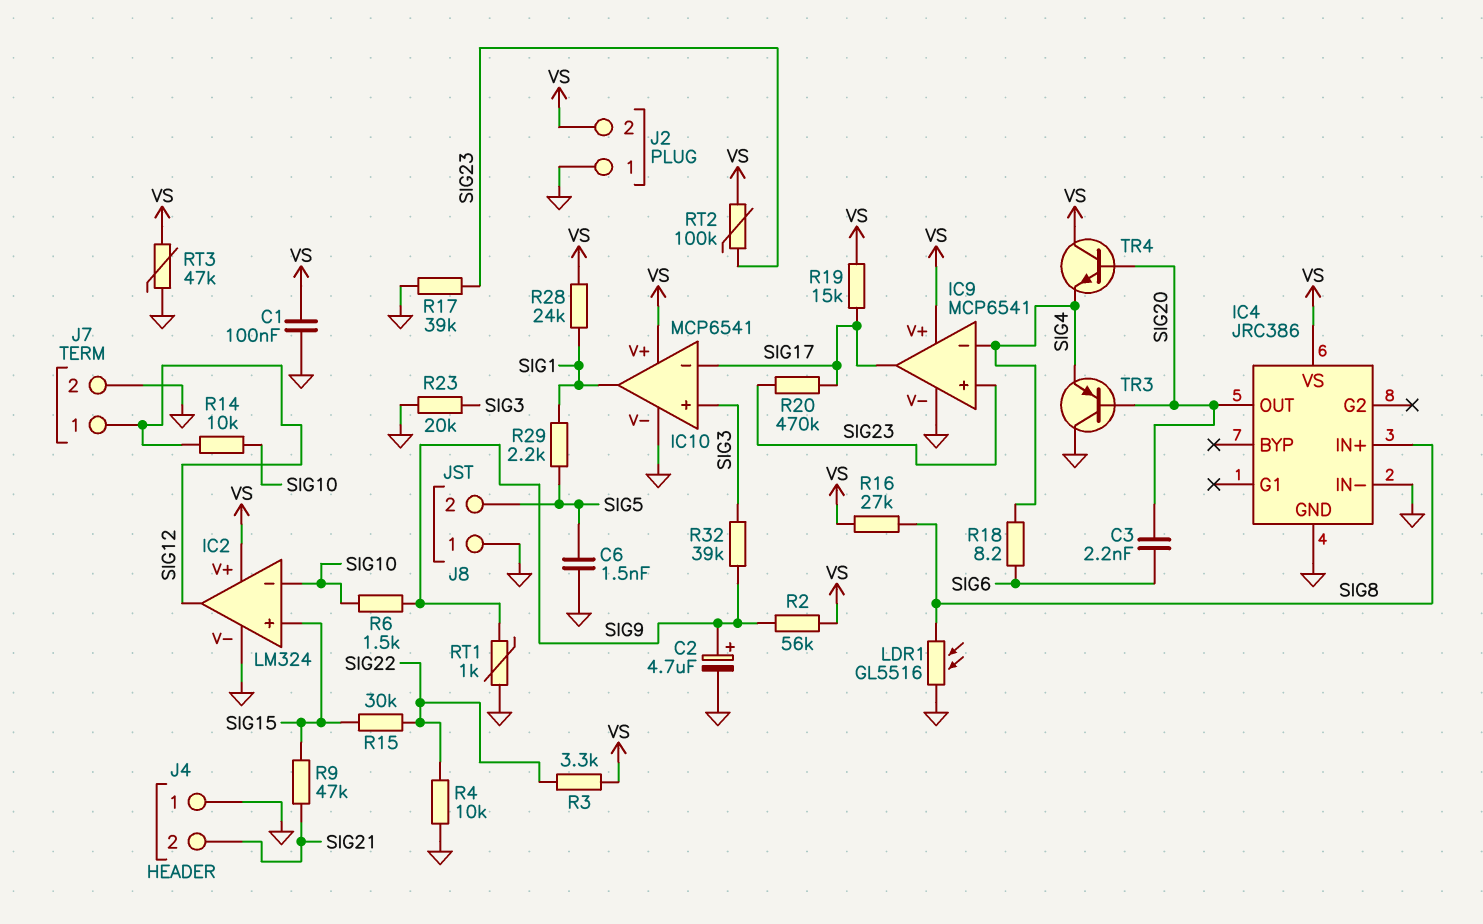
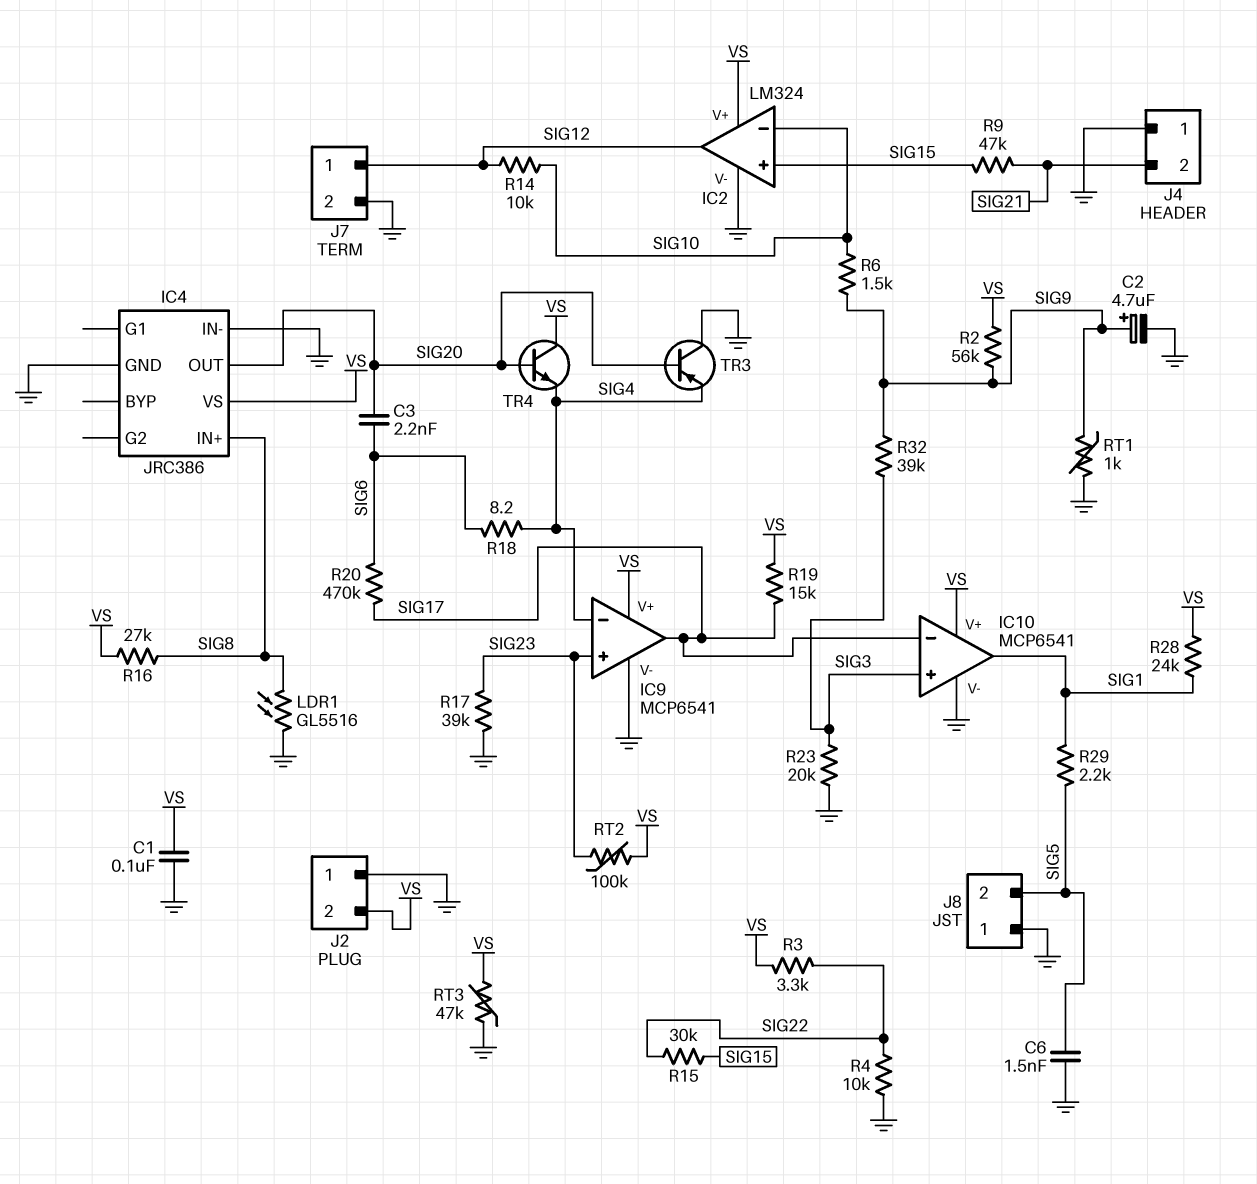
R20: 470k (SIG17, SIG23) -> 470k (SIG6, SIG17)

